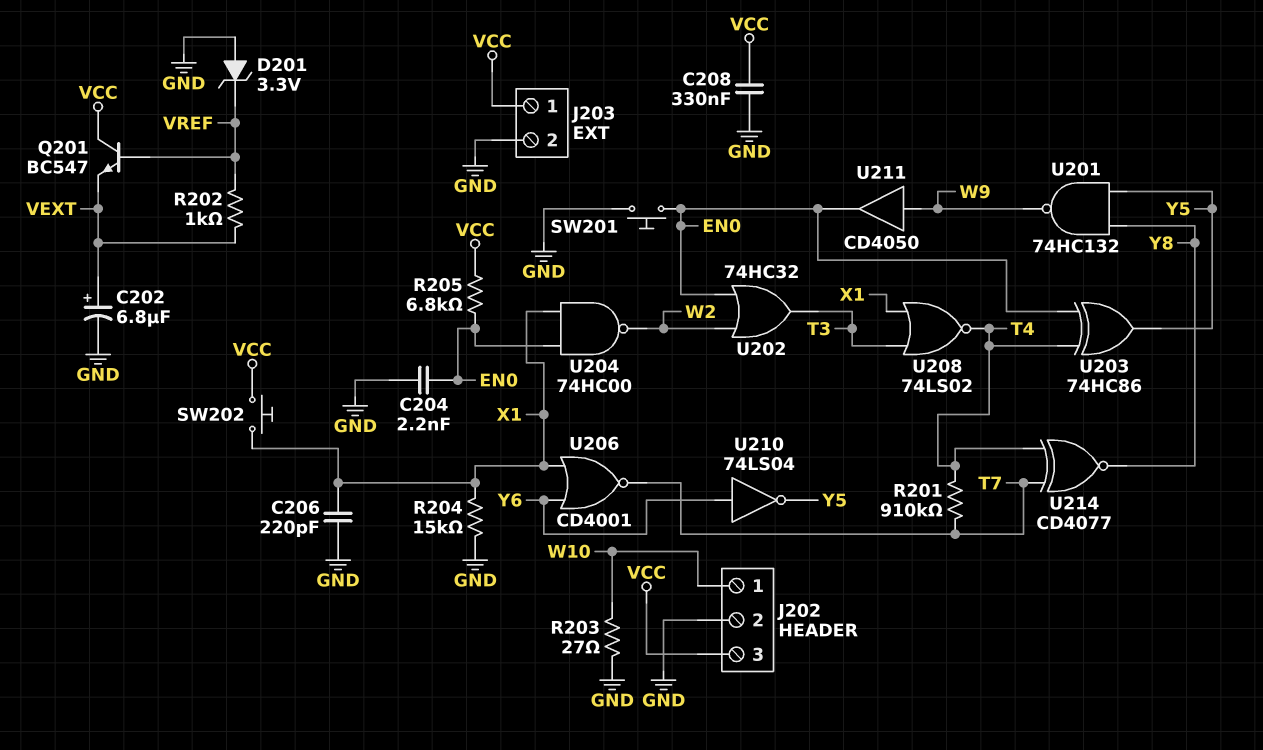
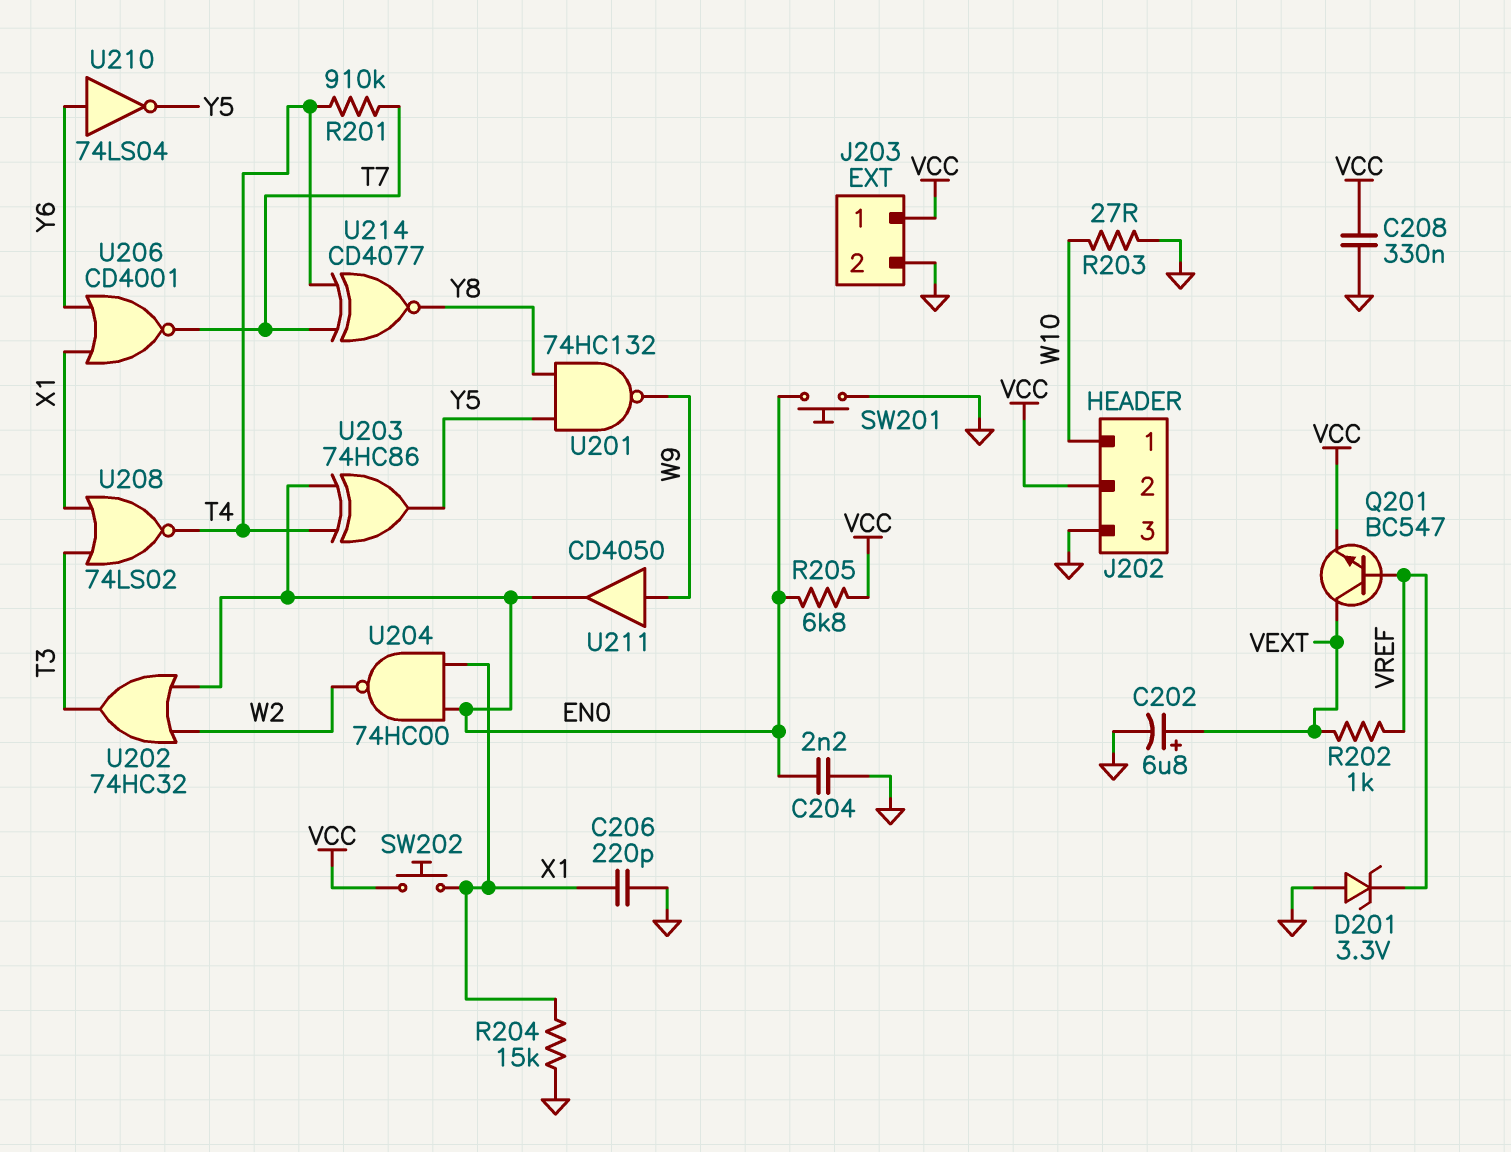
J202 pin 2: GND -> VCC
J202 pin 3: VCC -> GND
Q201: NPN BC547 (B VREF, C VCC, E VEXT) -> NPN BC547 (B VREF, C VEXT, E VCC)

